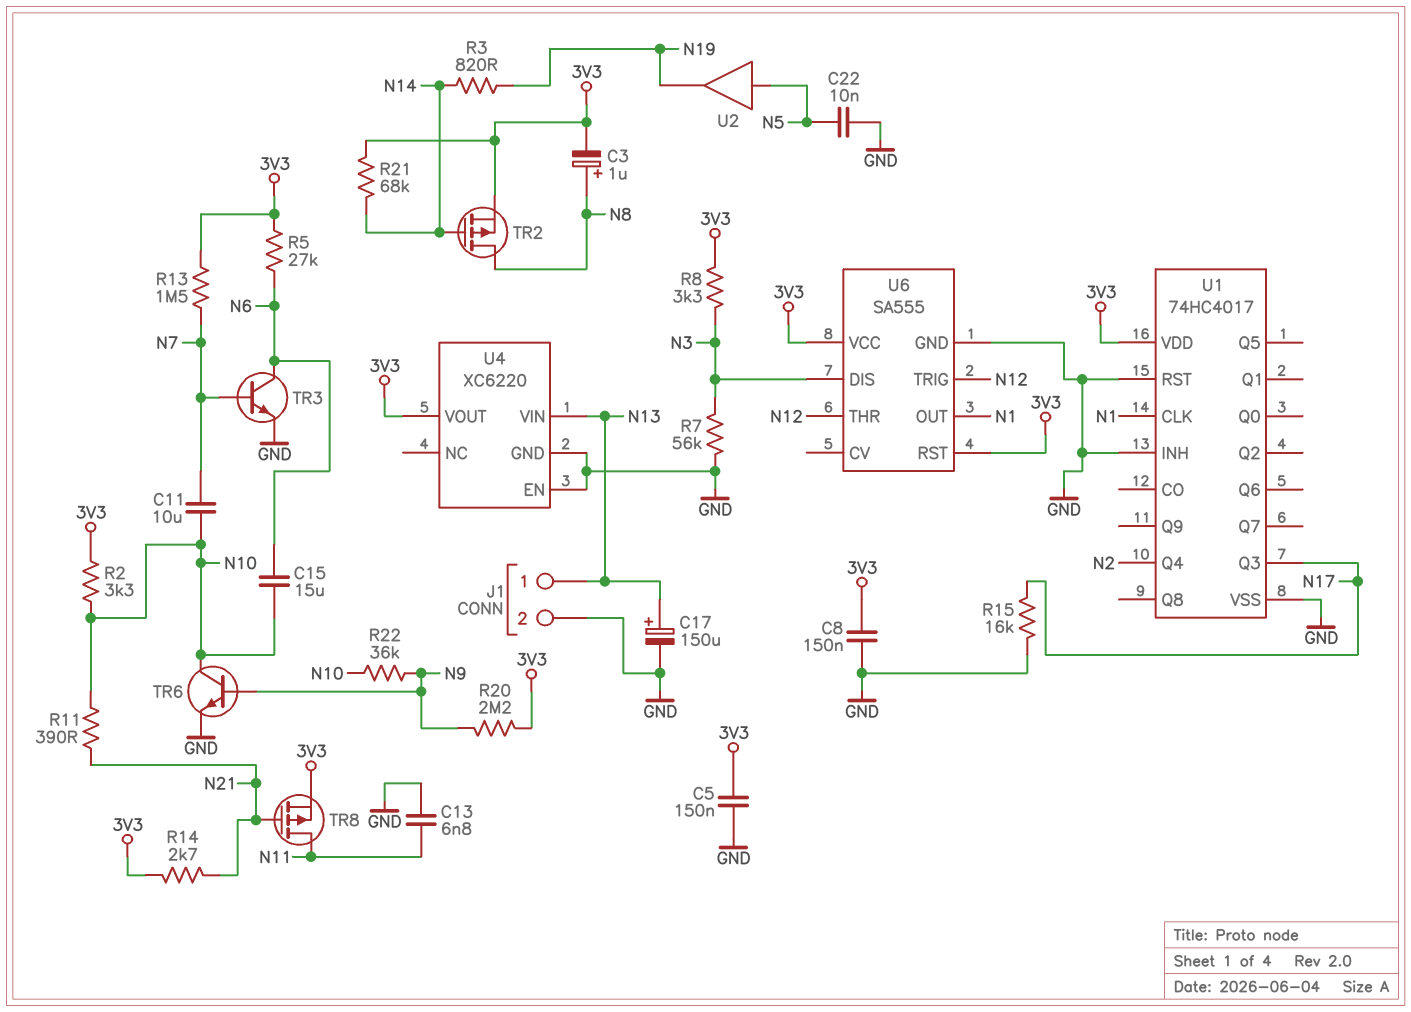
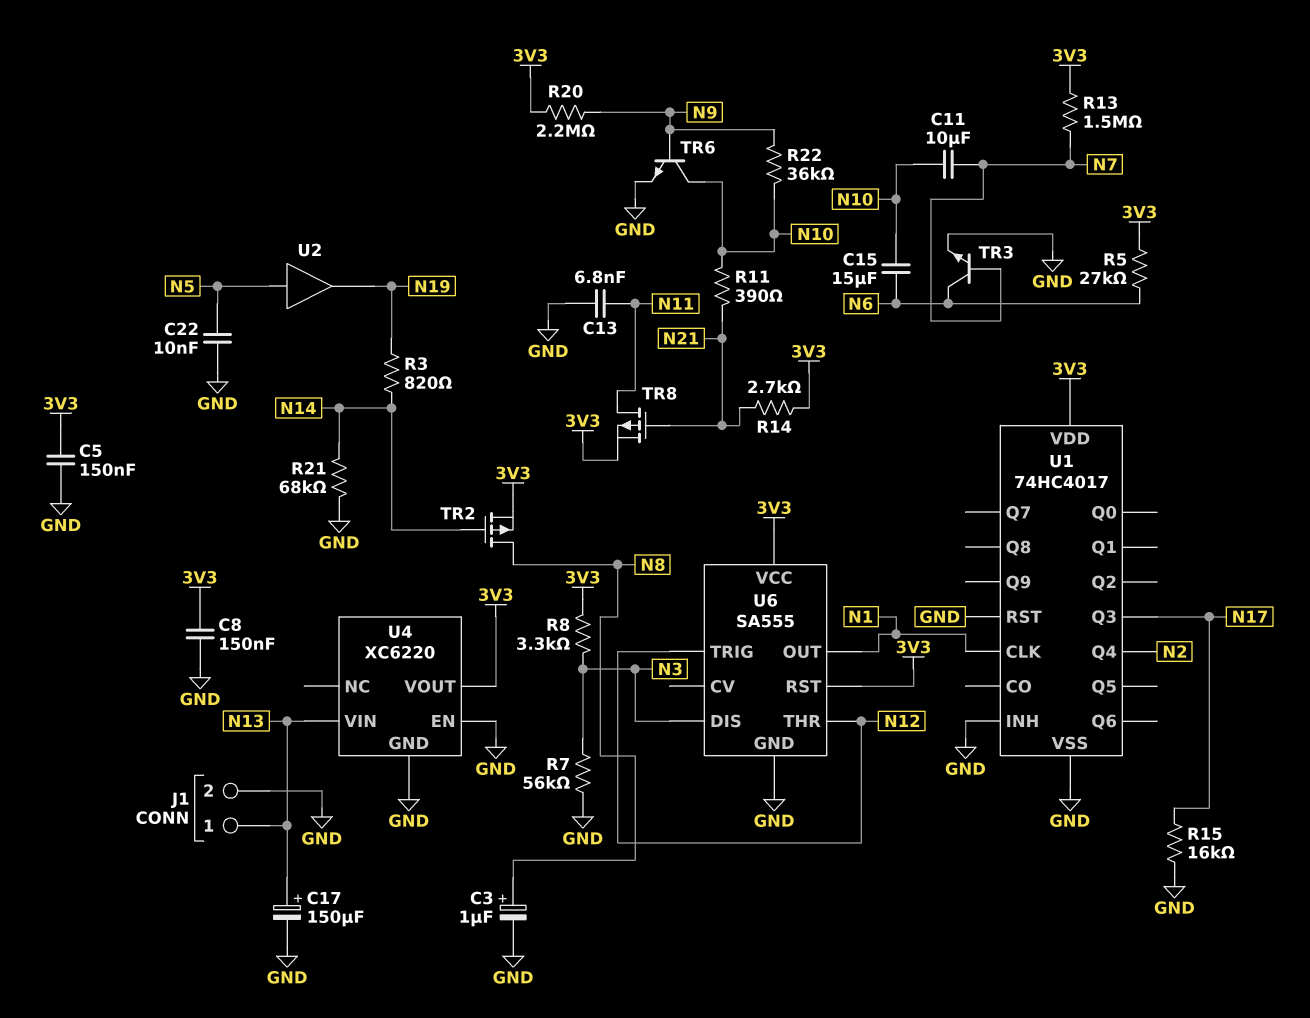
C3: 1uF (plus N8, minus 3V3) -> 1uF (plus N8, minus GND)
R2: 3.3k (3V3, N10) -> none
R21: 68k (3V3, N14) -> 68k (GND, N14)

